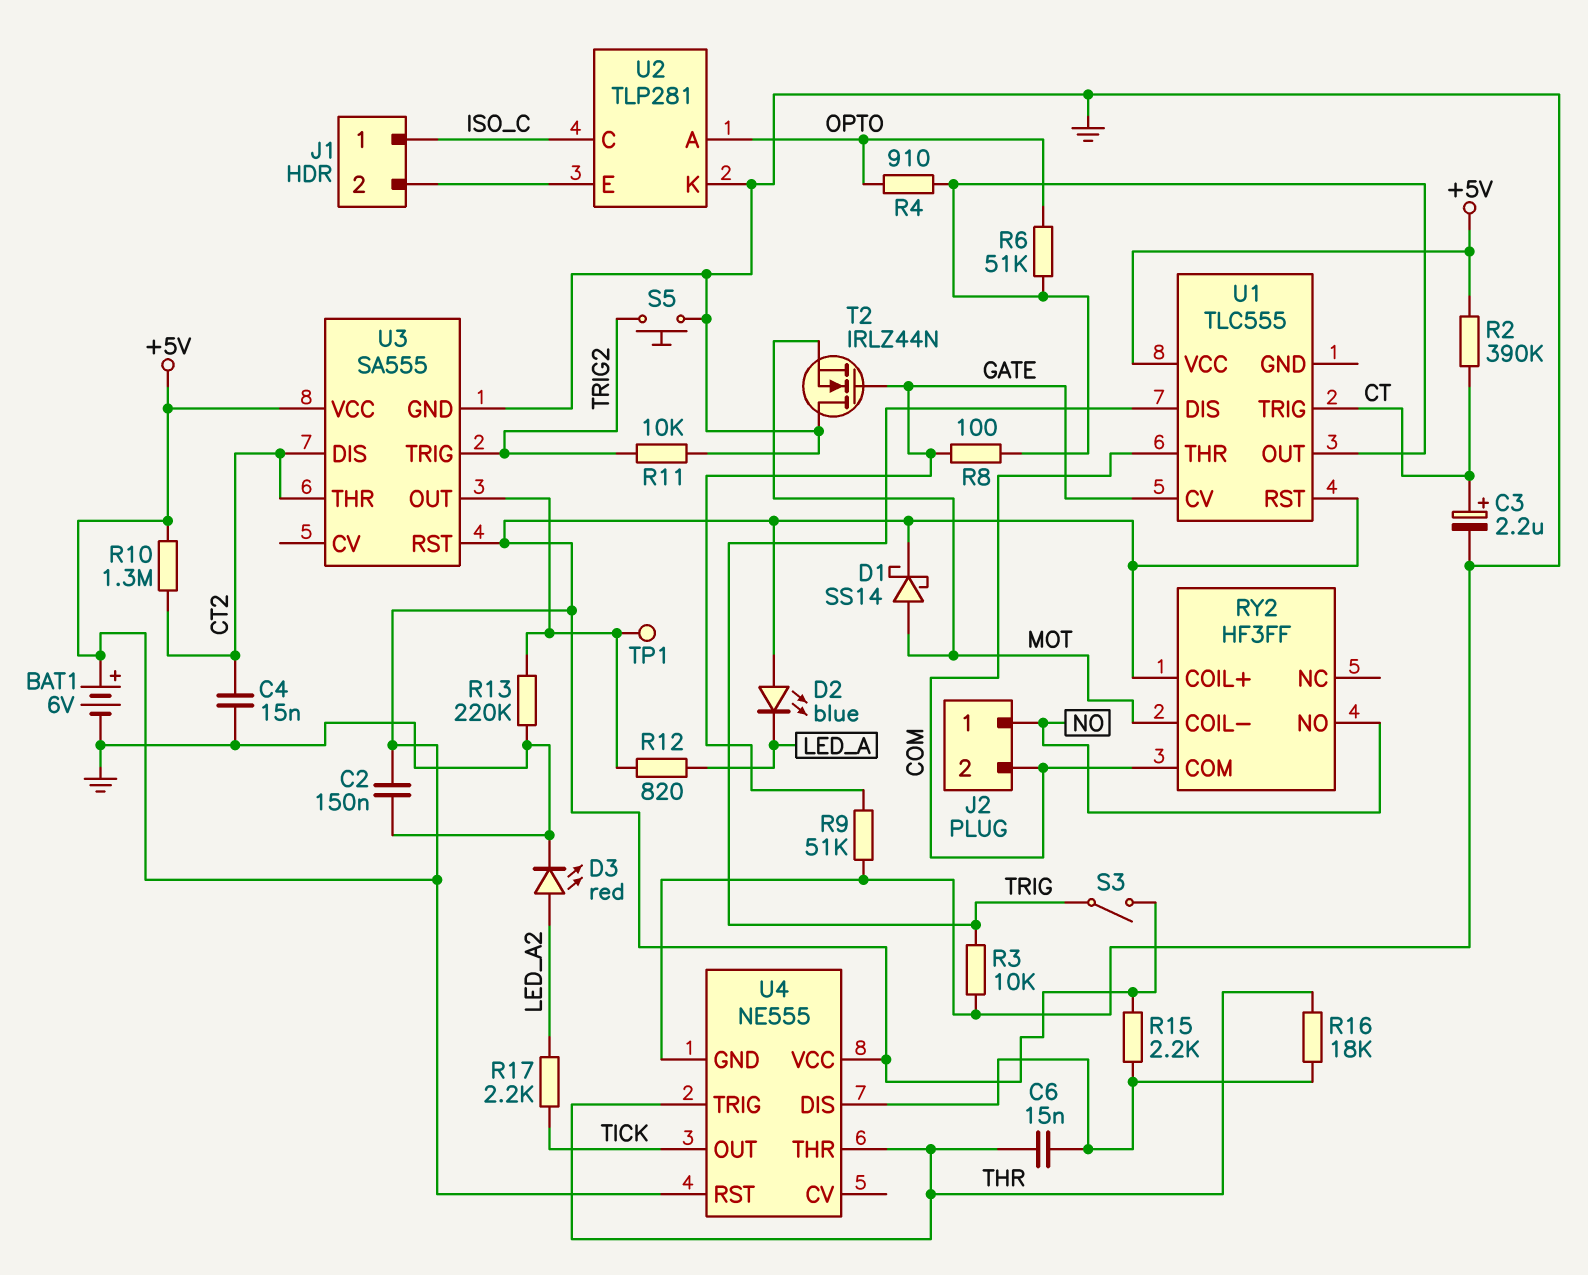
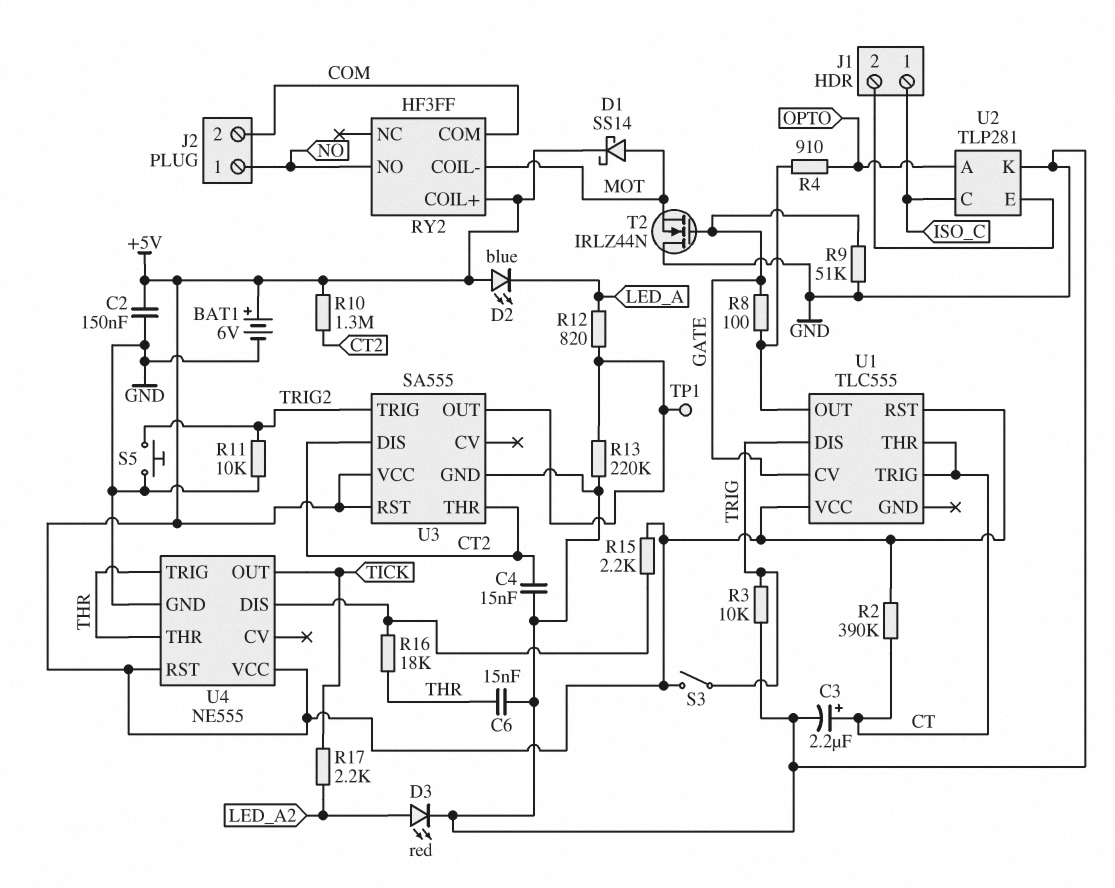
C6: 15nF (THR, U4/DIS) -> 15nF (GND, THR)
R6: 51k (OPTO, U1/OUT) -> none
U1 pin THR: COM -> CT

